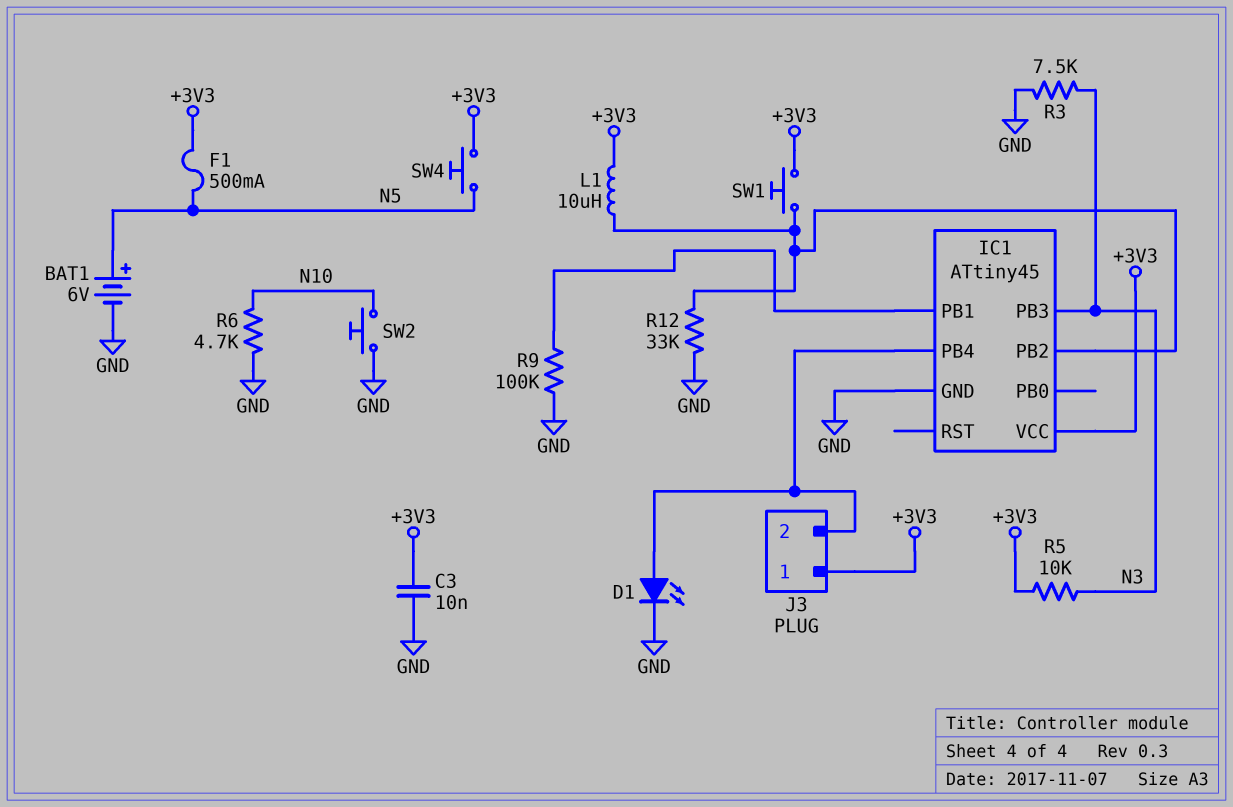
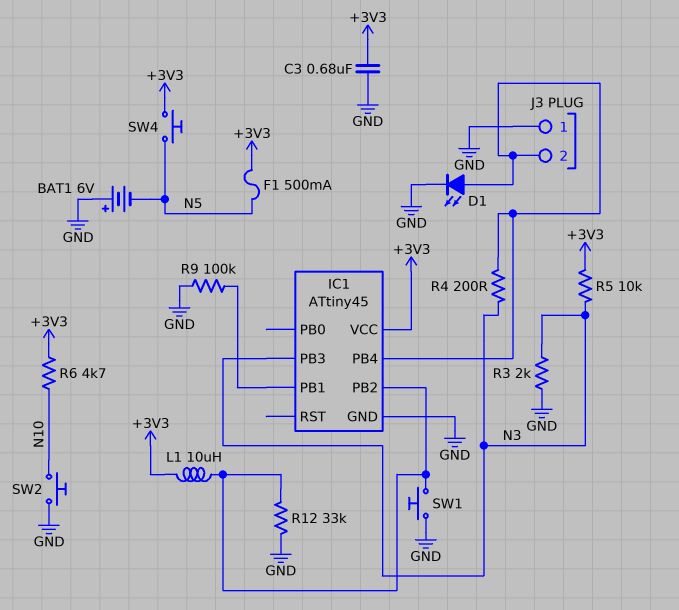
BAT1: 6V (plus N5, minus GND) -> 6V (plus GND, minus N5)
C3: 10nF (+3V3, GND) -> 680nF (+3V3, GND)
J3 pin 1: +3V3 -> GND
R3: 7.5k (GND, N3) -> 2k (GND, N3)
R4: none -> 200 (IC1/PB4, N3)
R6: 4.7k (GND, N10) -> 4.7k (+3V3, N10)
SW1: button (+3V3, IC1/PB2) -> button (GND, IC1/PB2)

